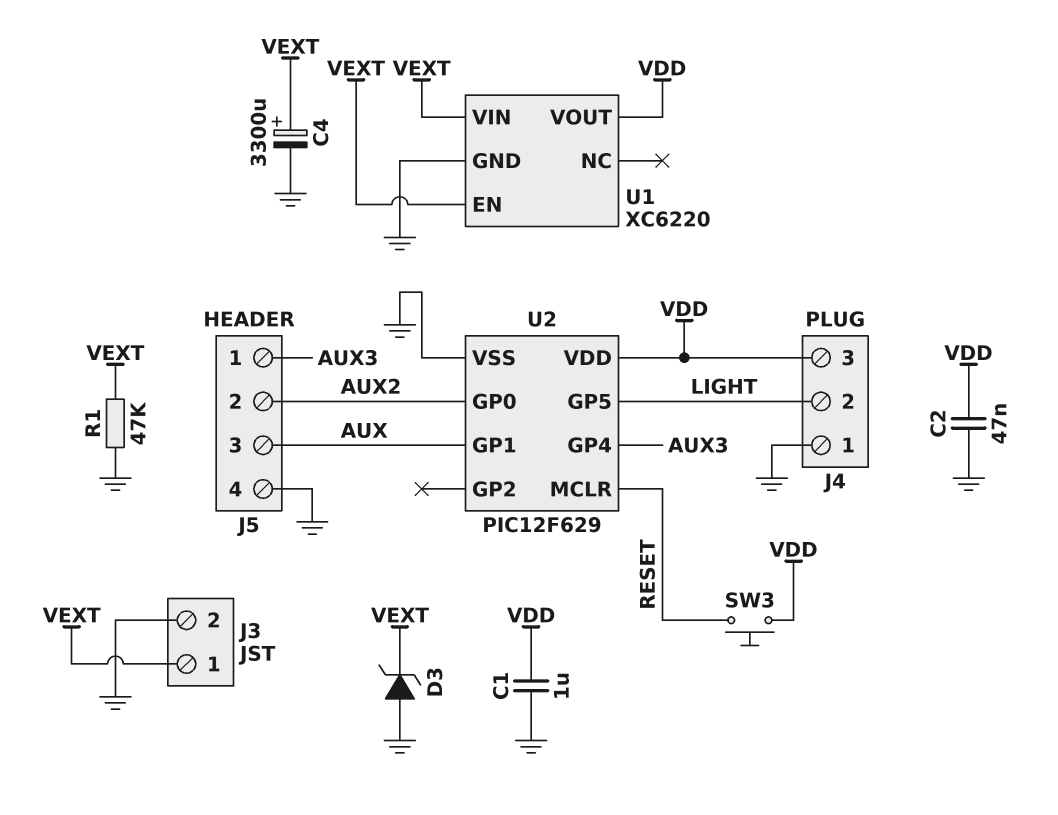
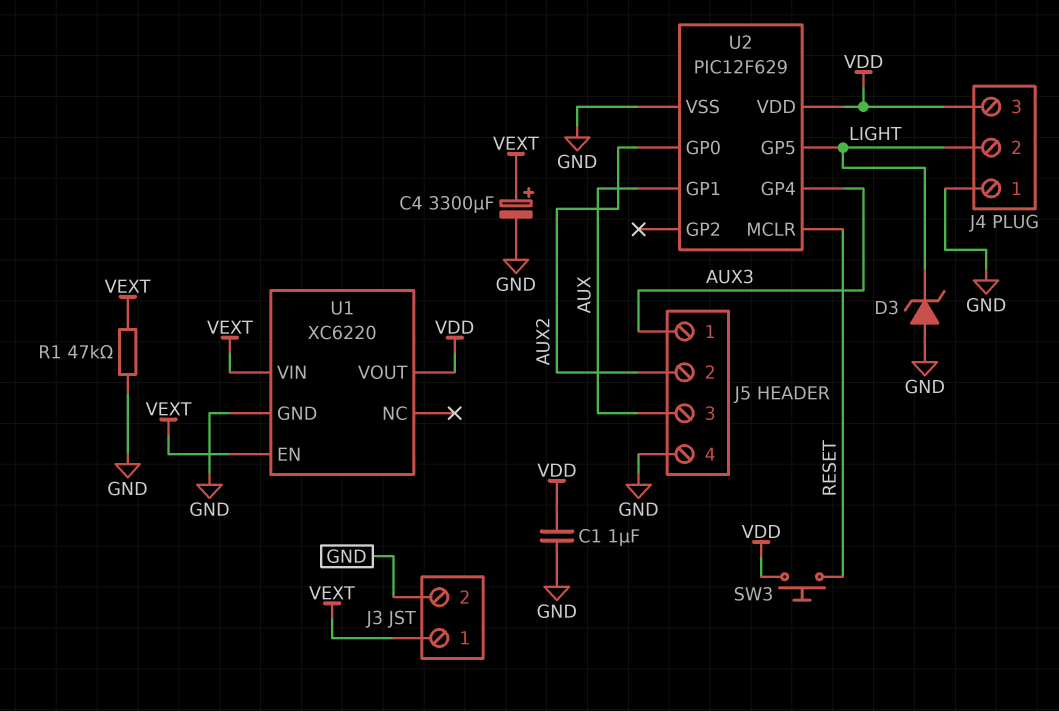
C2: 47nF (GND, VDD) -> none
D3: zener (A GND, K VEXT) -> zener (A GND, K LIGHT)

